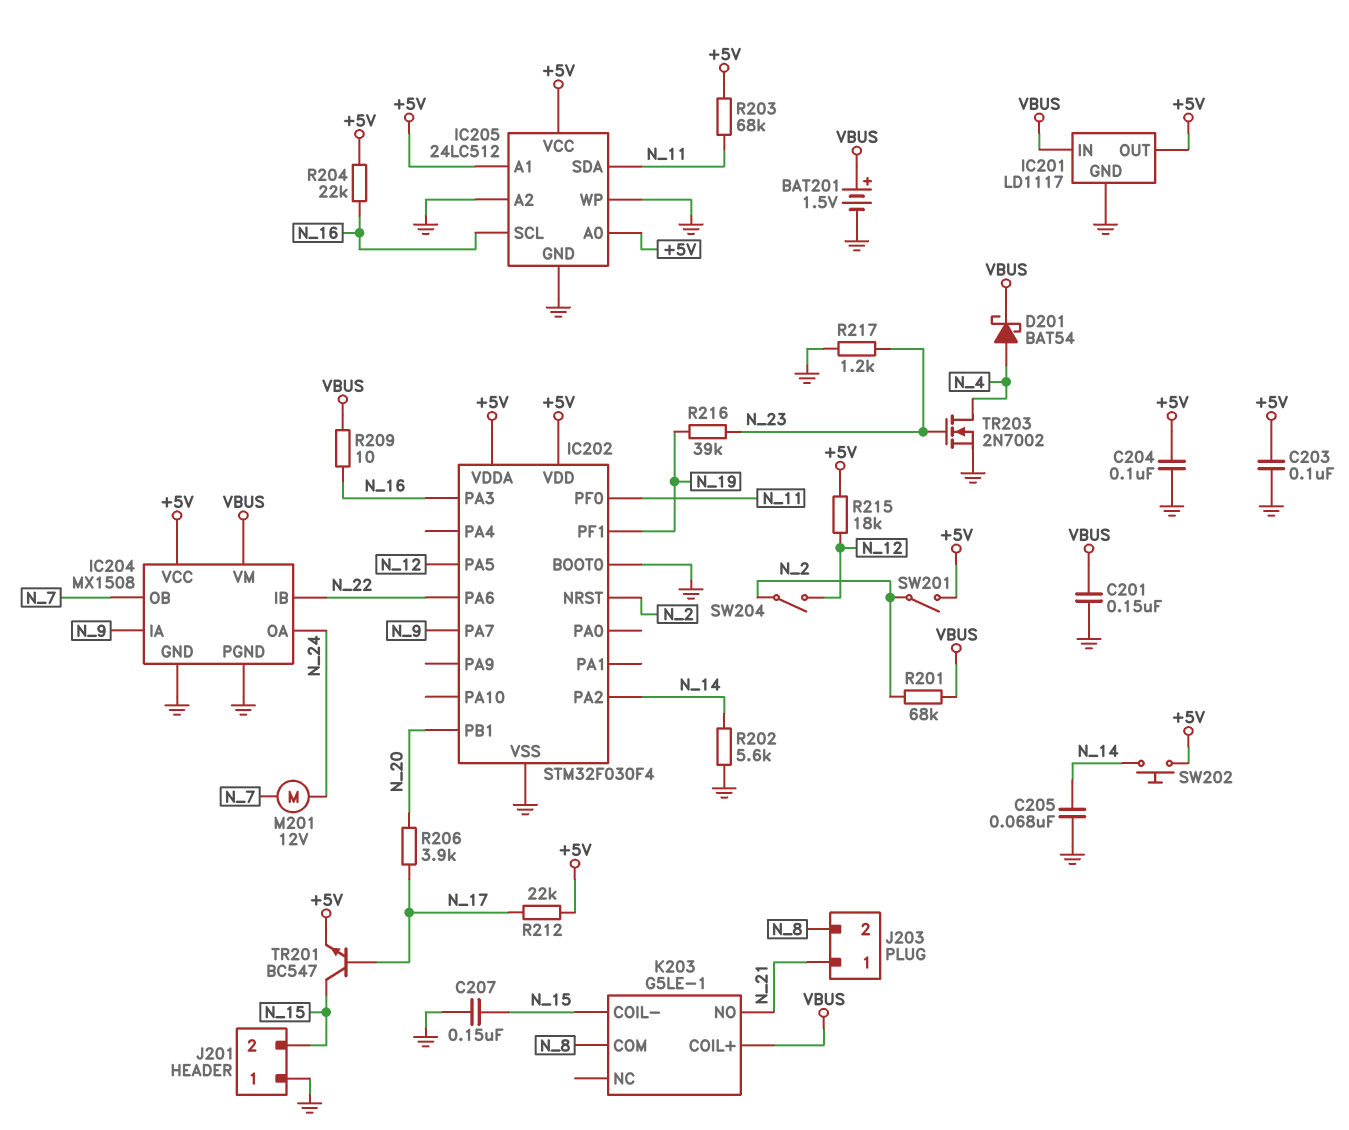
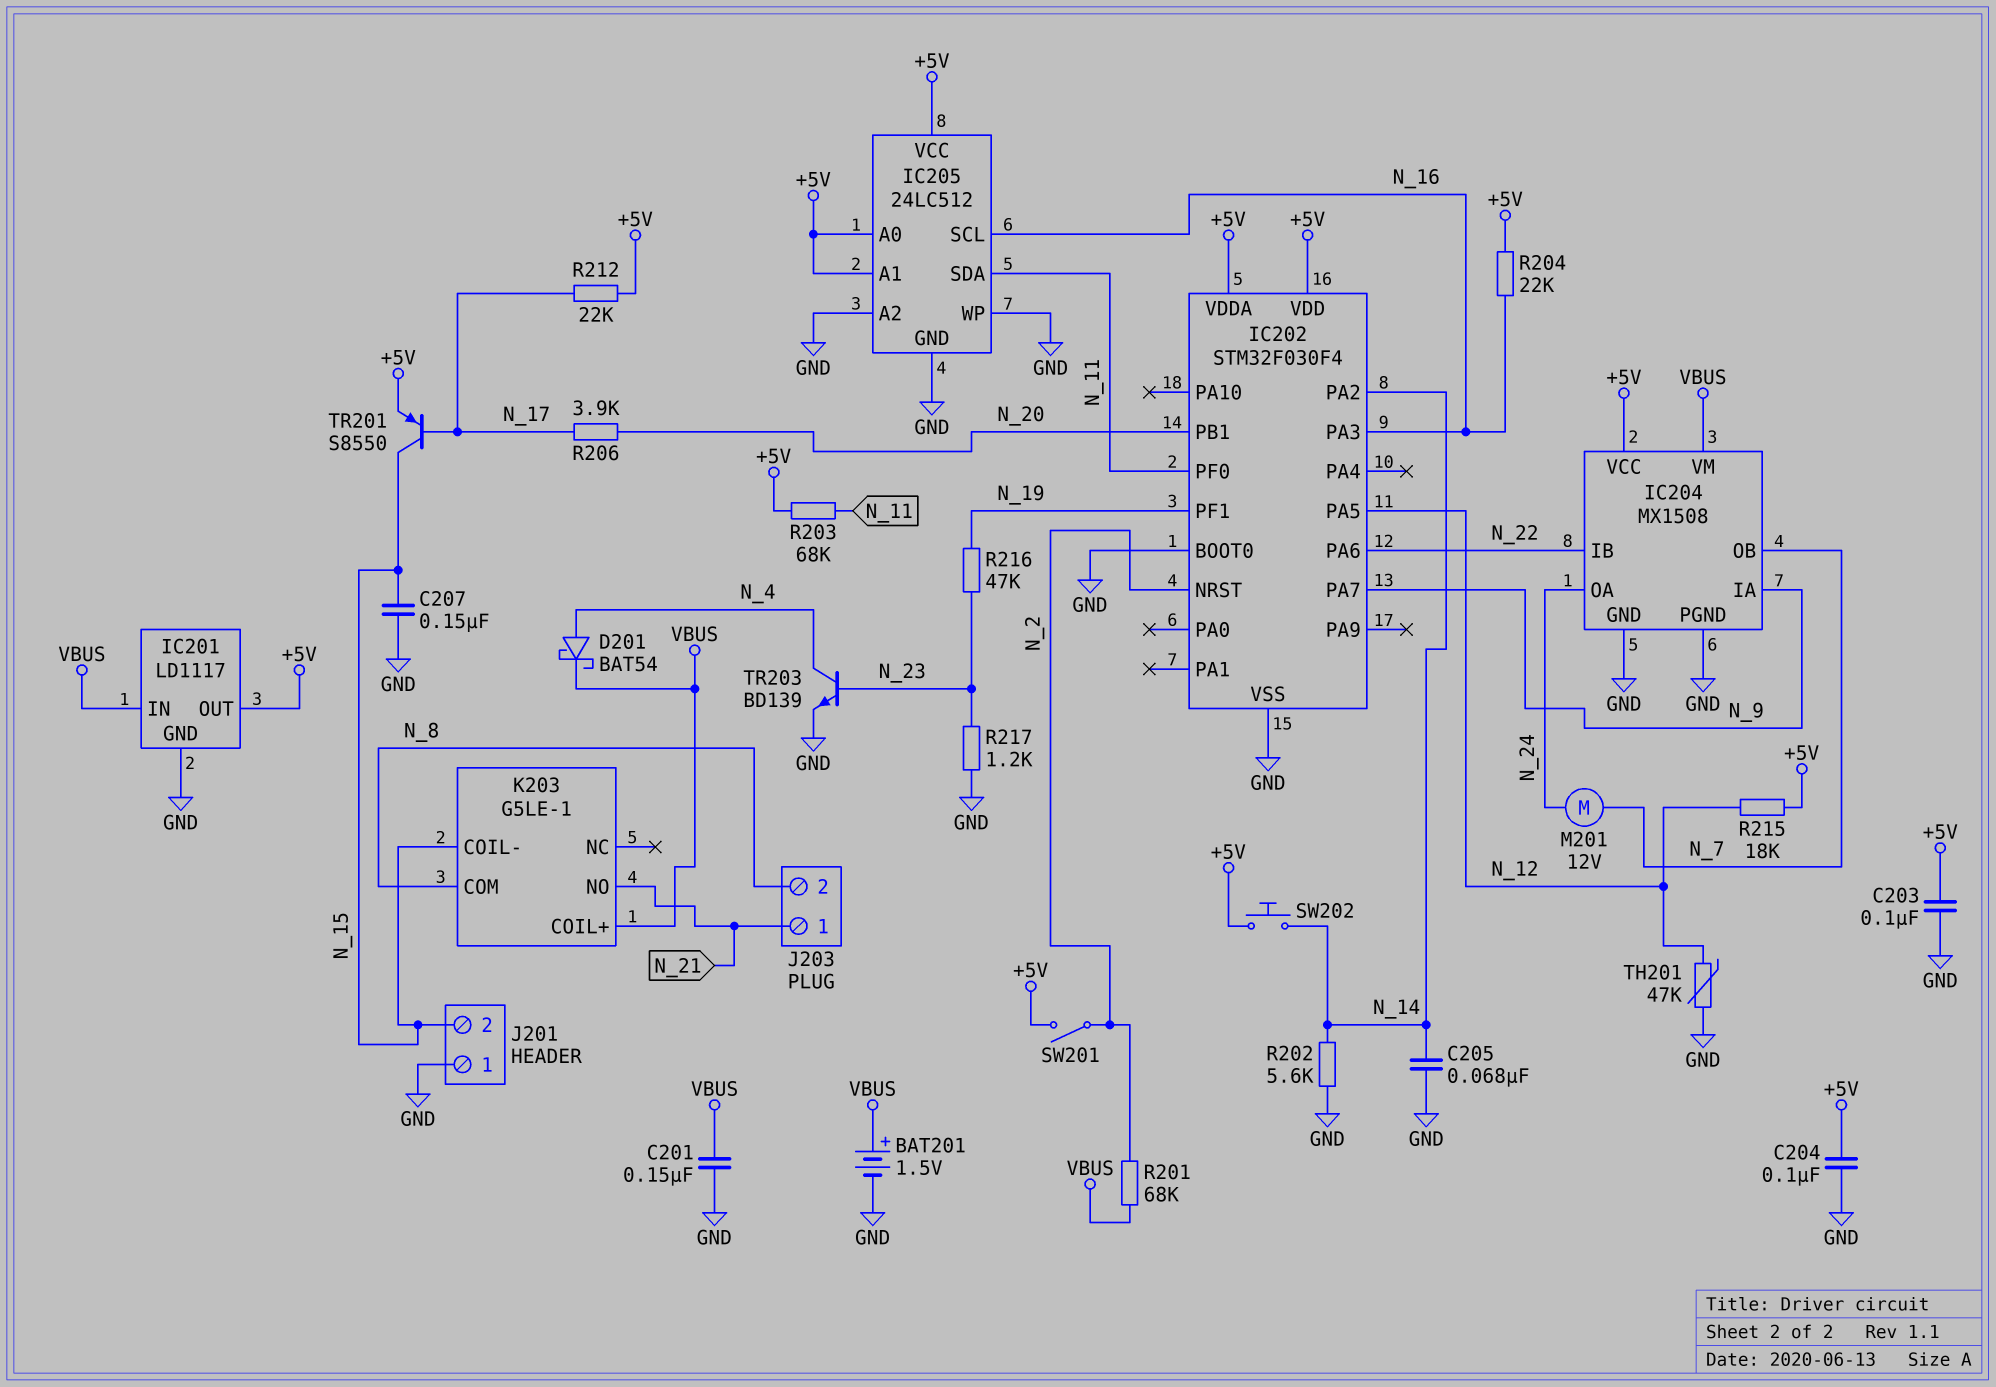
R209: 10 (N_16, VBUS) -> none
R216: 39k (N_19, N_23) -> 47k (N_19, N_23)
SW204: switch (N_2, N_12) -> none
TH201: none -> 47k (GND, N_12)
TR201: NPN BC547 (B N_17, C N_15, E +5V) -> PNP S8550 (B N_17, C N_15, E +5V)
TR203: NMOS 2N7002 (G N_23, D N_4, S GND) -> NPN BD139 (B N_23, C N_4, E GND)

